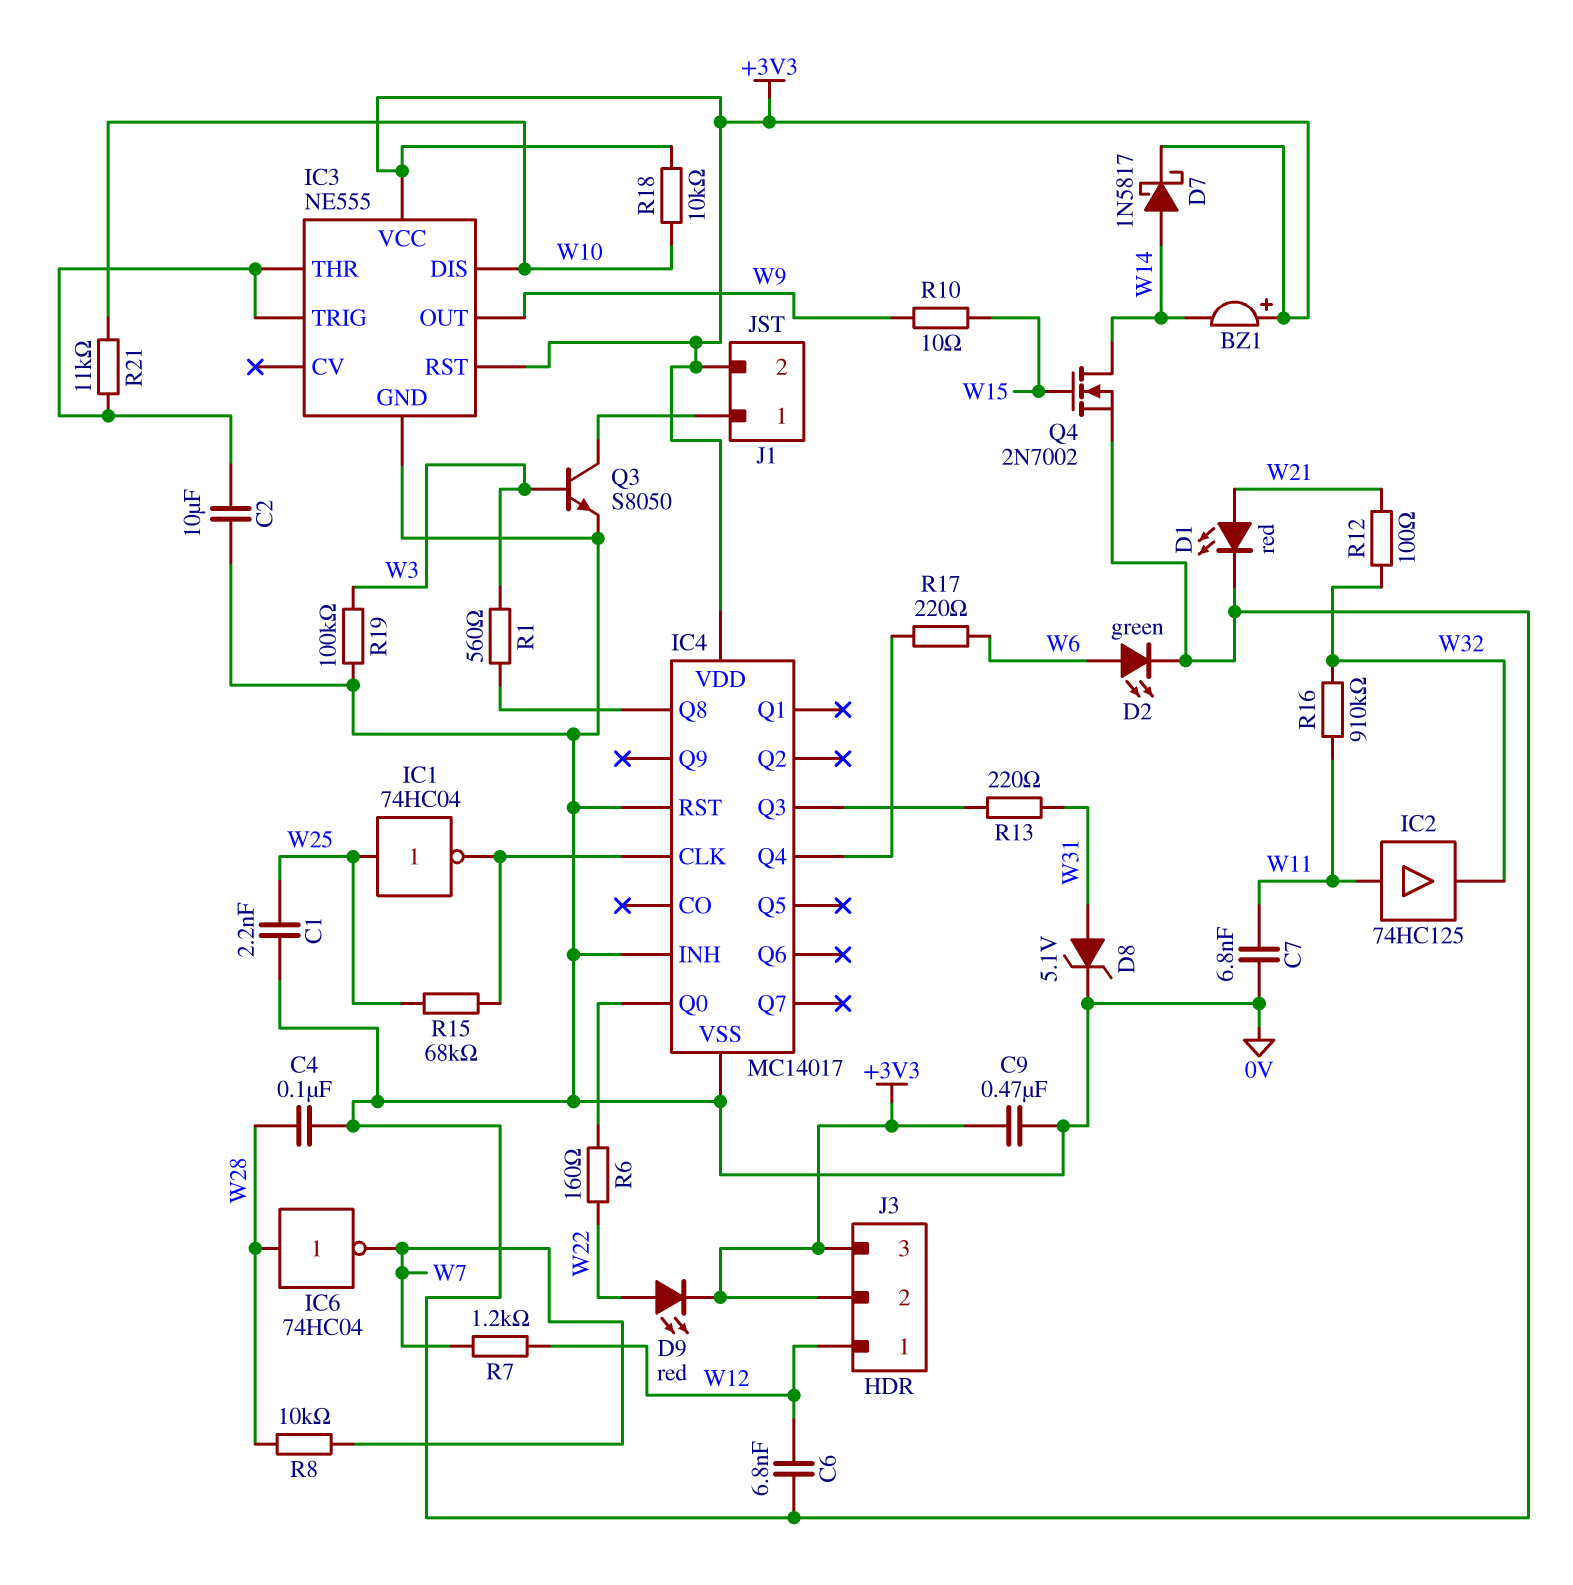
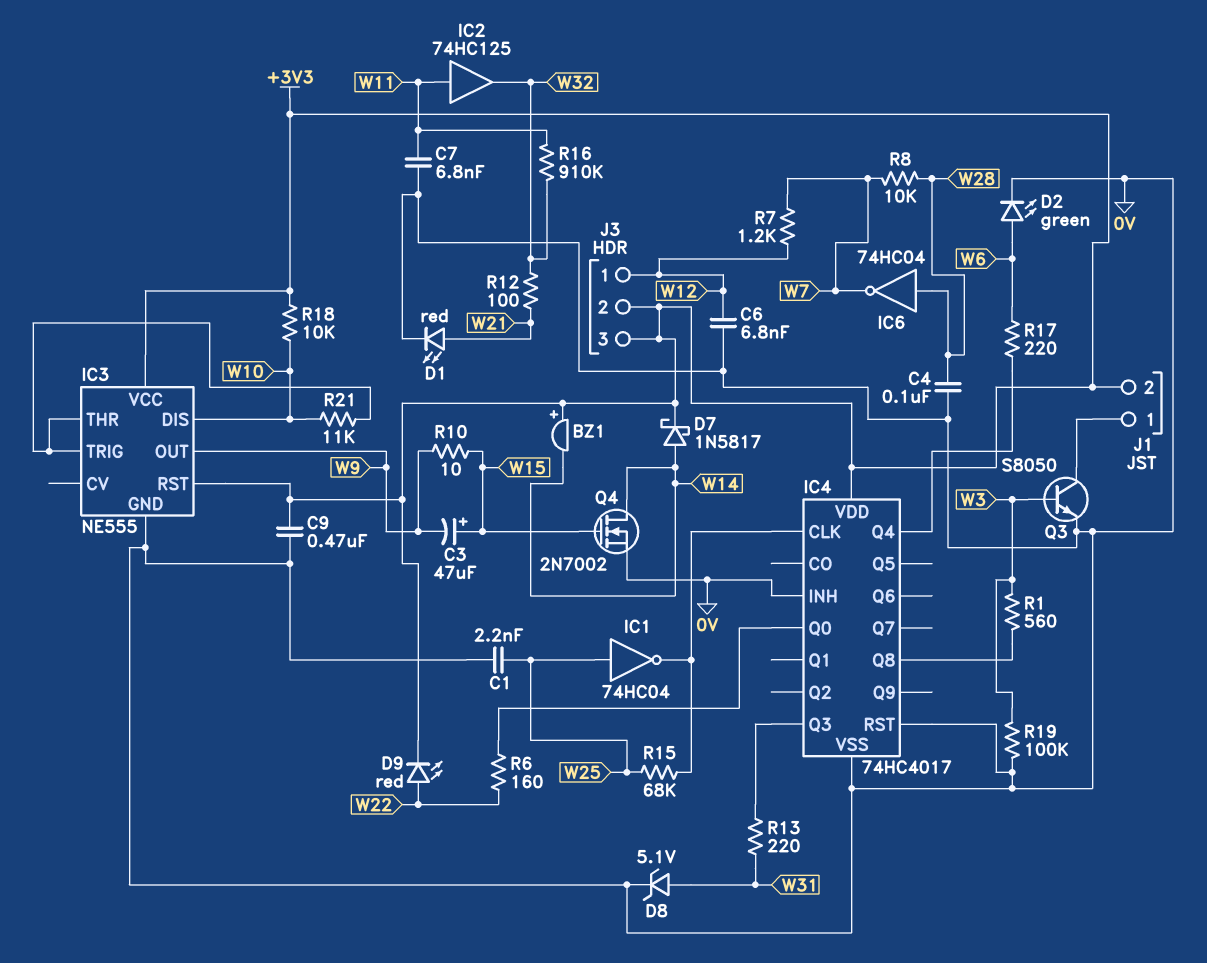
C2: 10uF (0V, IC3/THR) -> none
C3: none -> 47uF (plus W15, minus W9)
IC4: MC14017 -> 74HC4017

